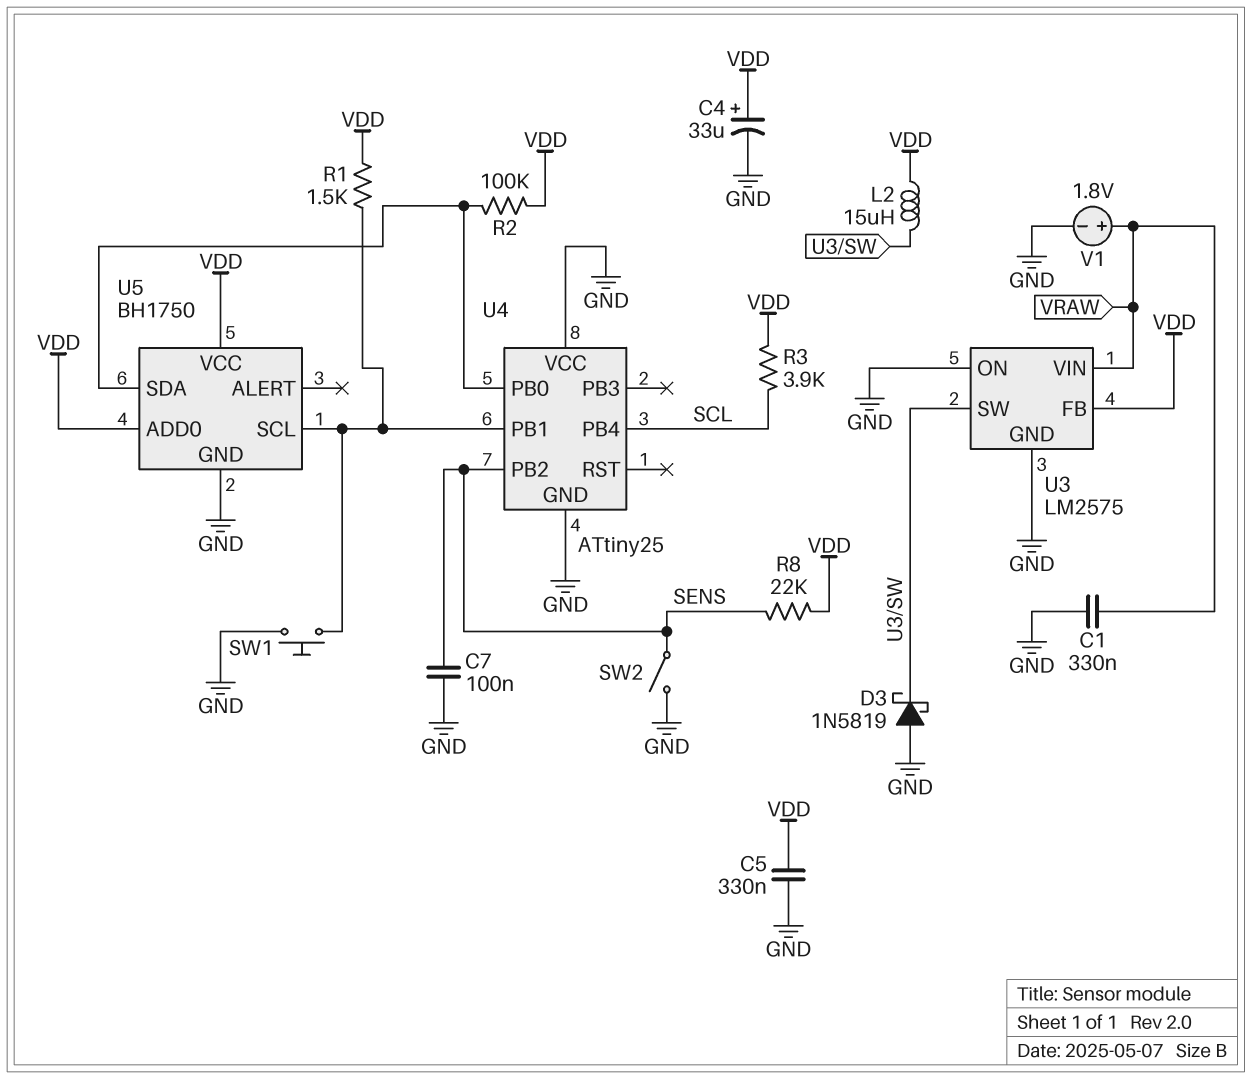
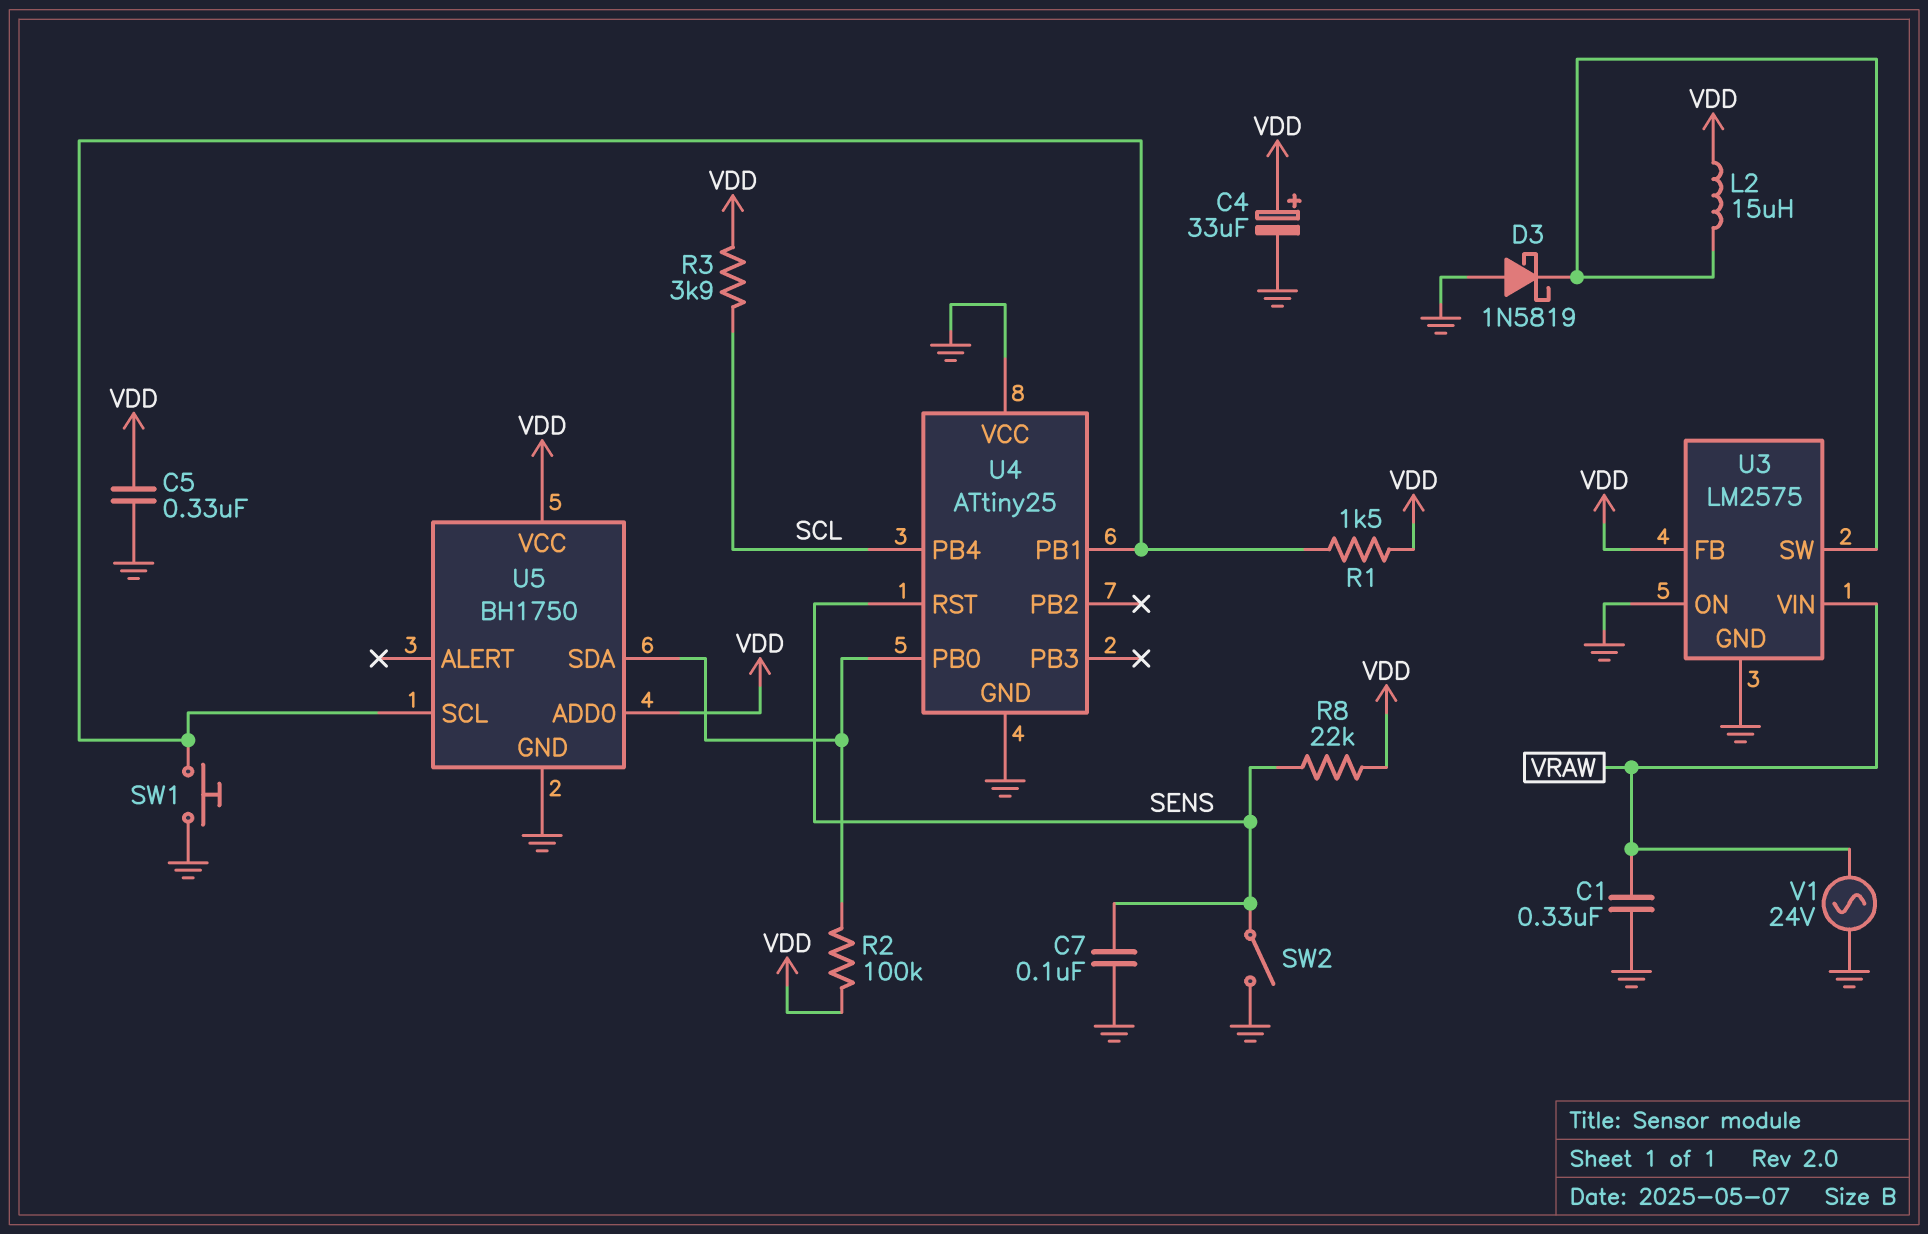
U4 pin PB2: SENS -> none
U4 pin RST: none -> SENS
V1: 1.8V (plus VRAW, minus GND) -> AC 24V (GND, VRAW)

